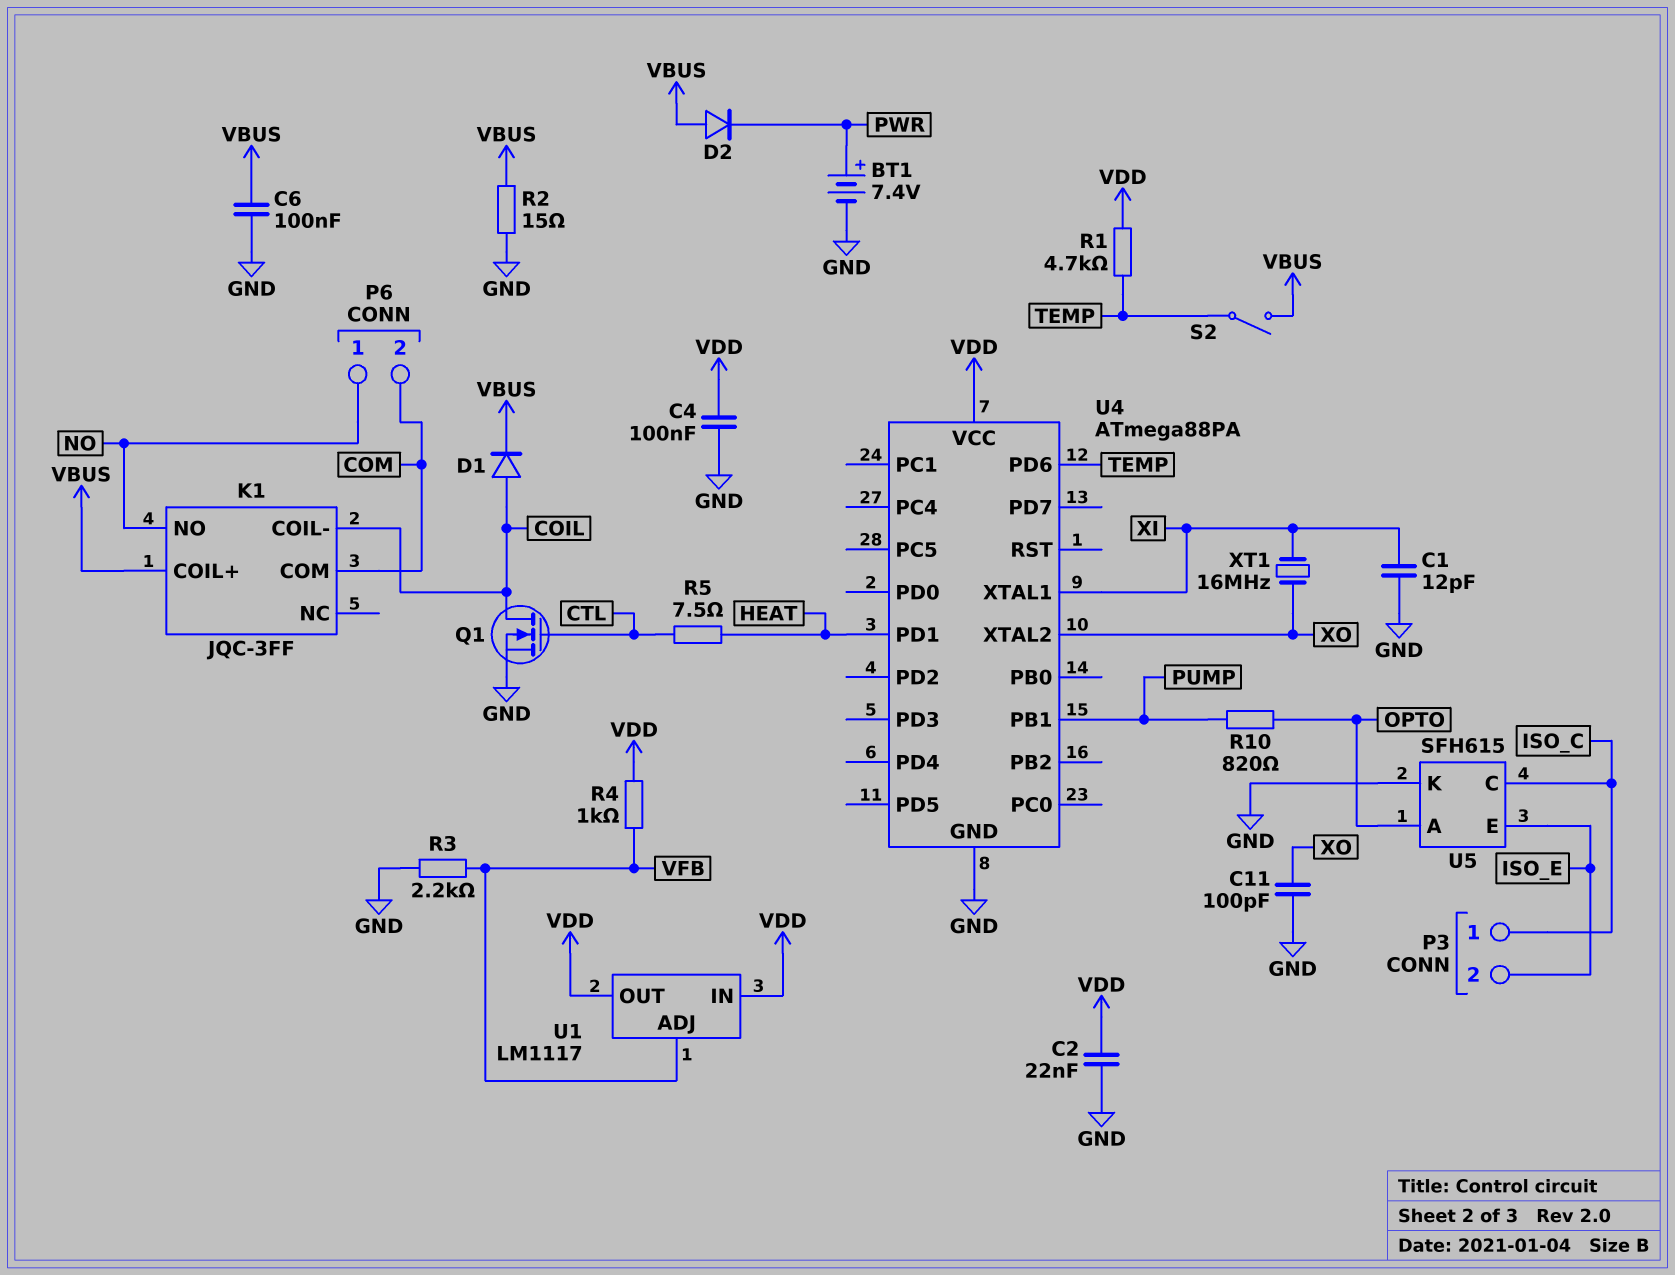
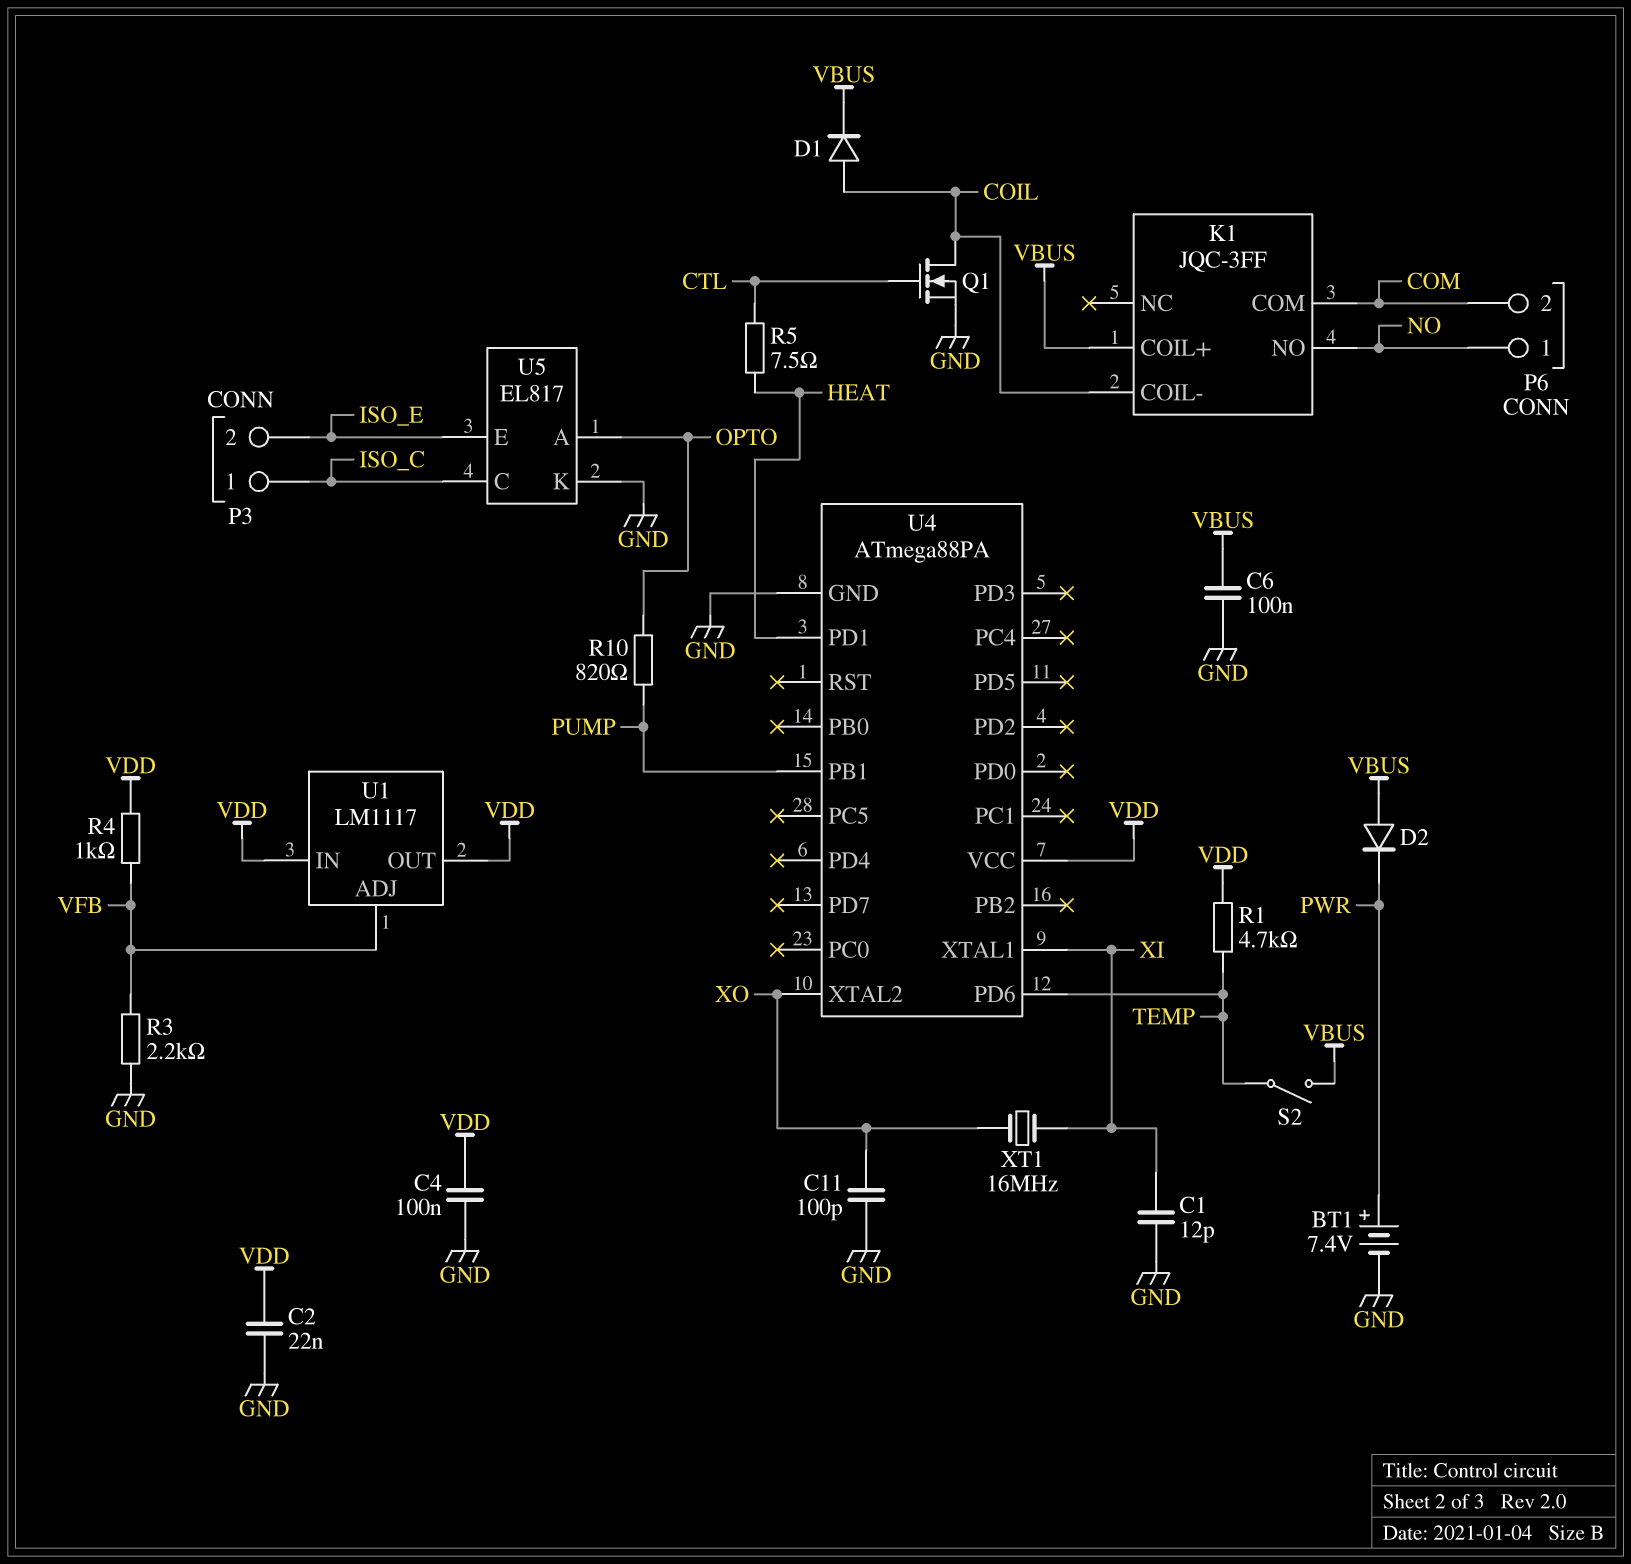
R2: 15 (GND, VBUS) -> none
U5: SFH615 -> EL817

